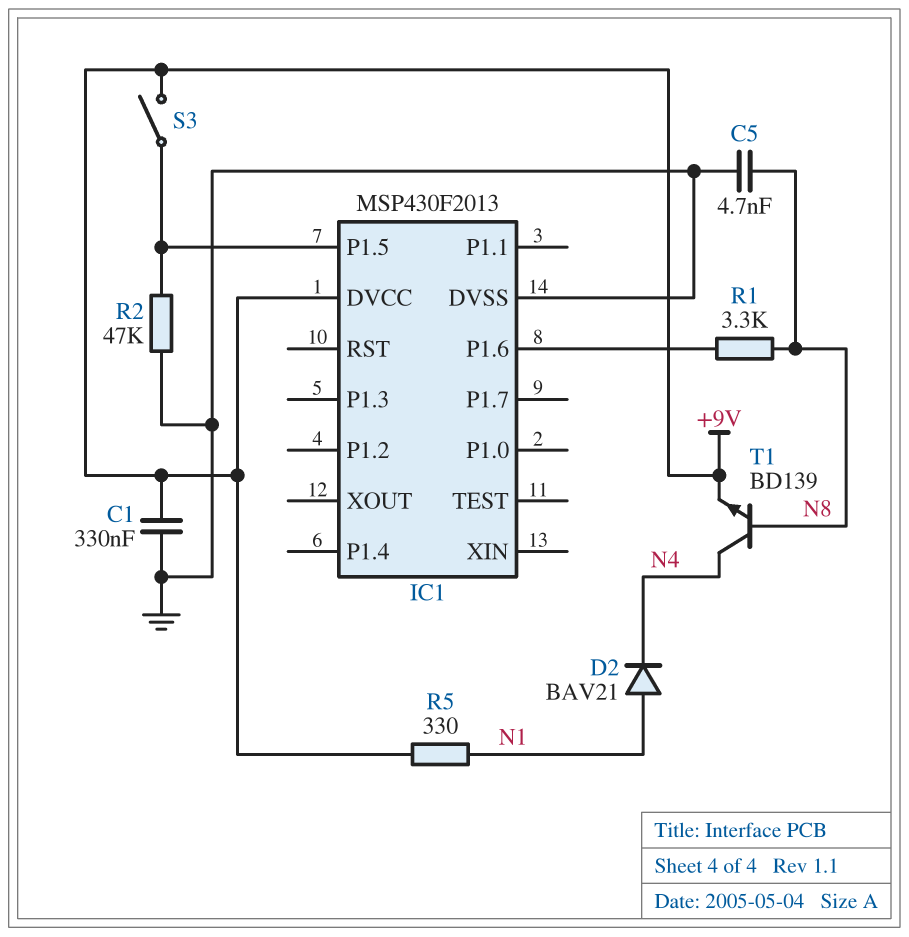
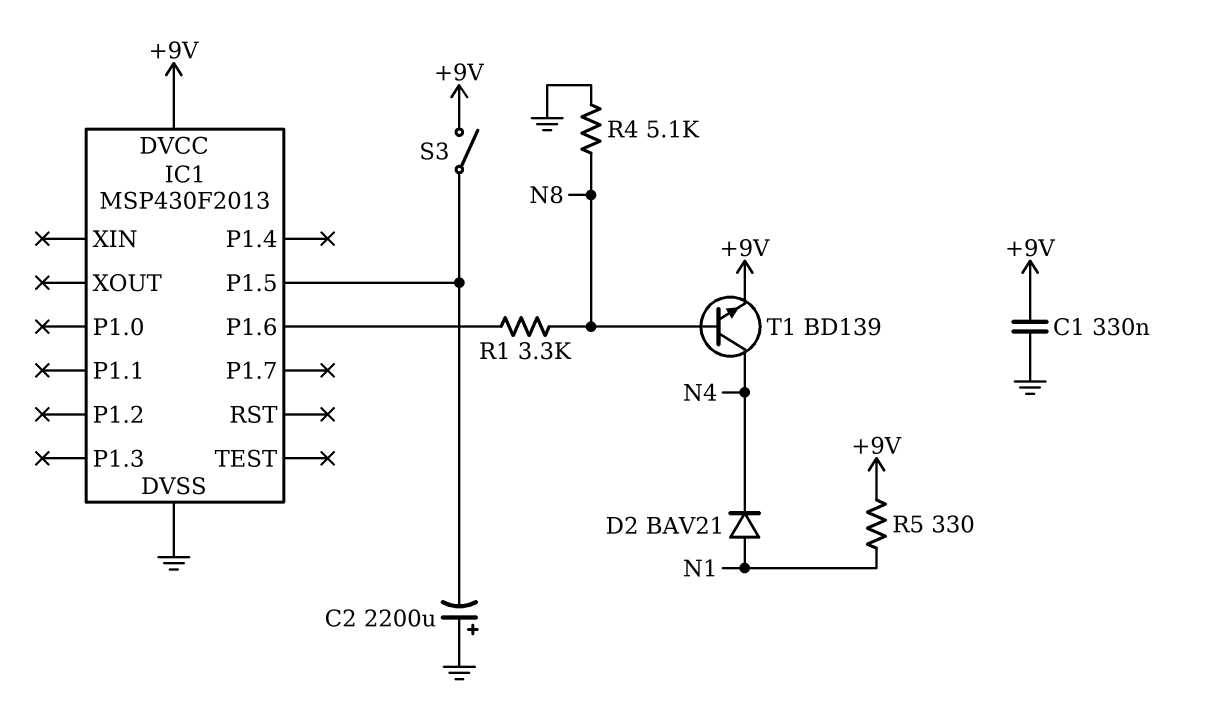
C2: none -> 2200uF (plus GND, minus IC1/P1.5)
C5: 4.7nF (GND, N8) -> none
R2: 47k (GND, IC1/P1.5) -> none
R4: none -> 5.1k (GND, N8)

